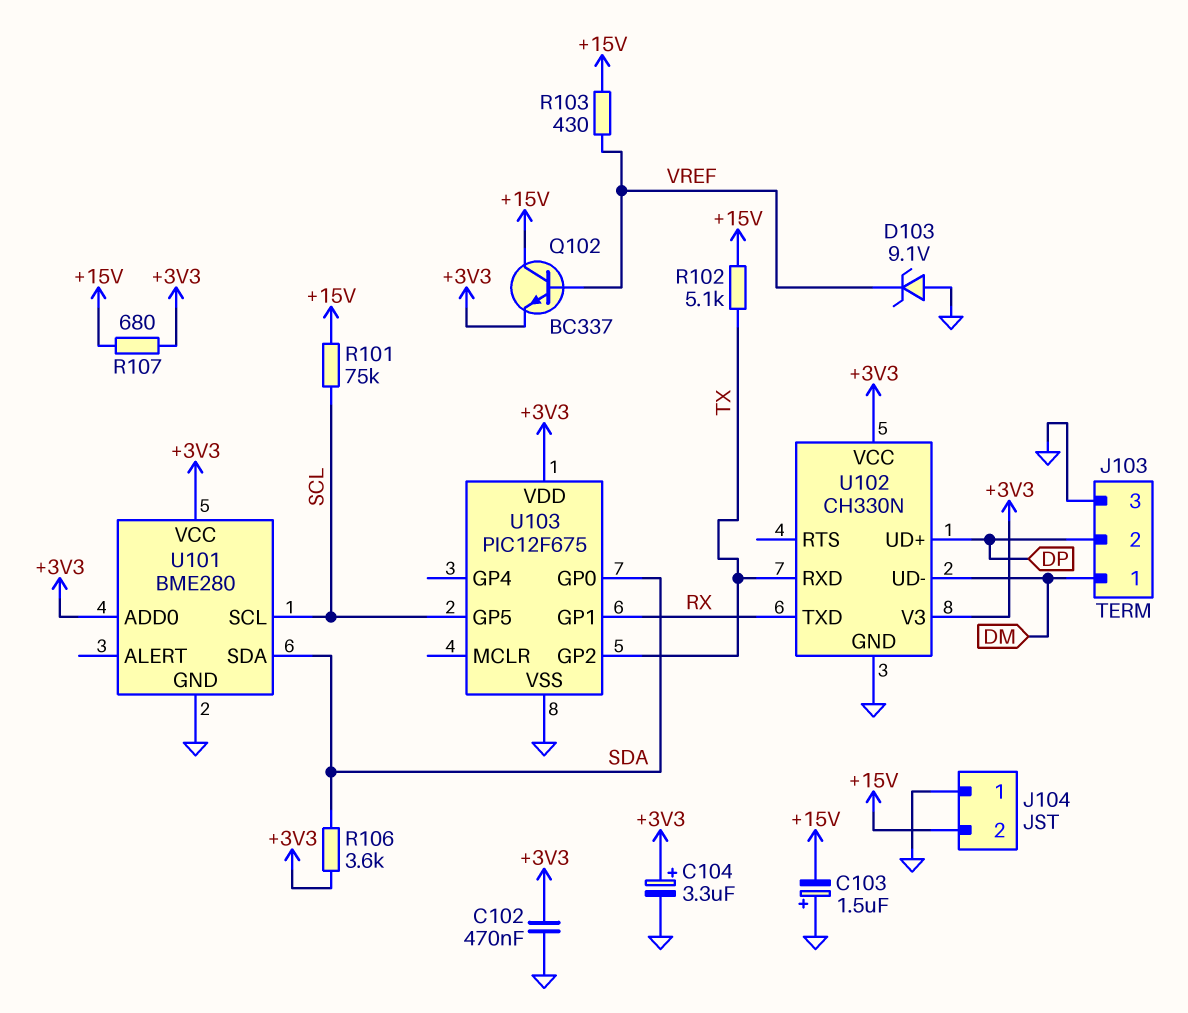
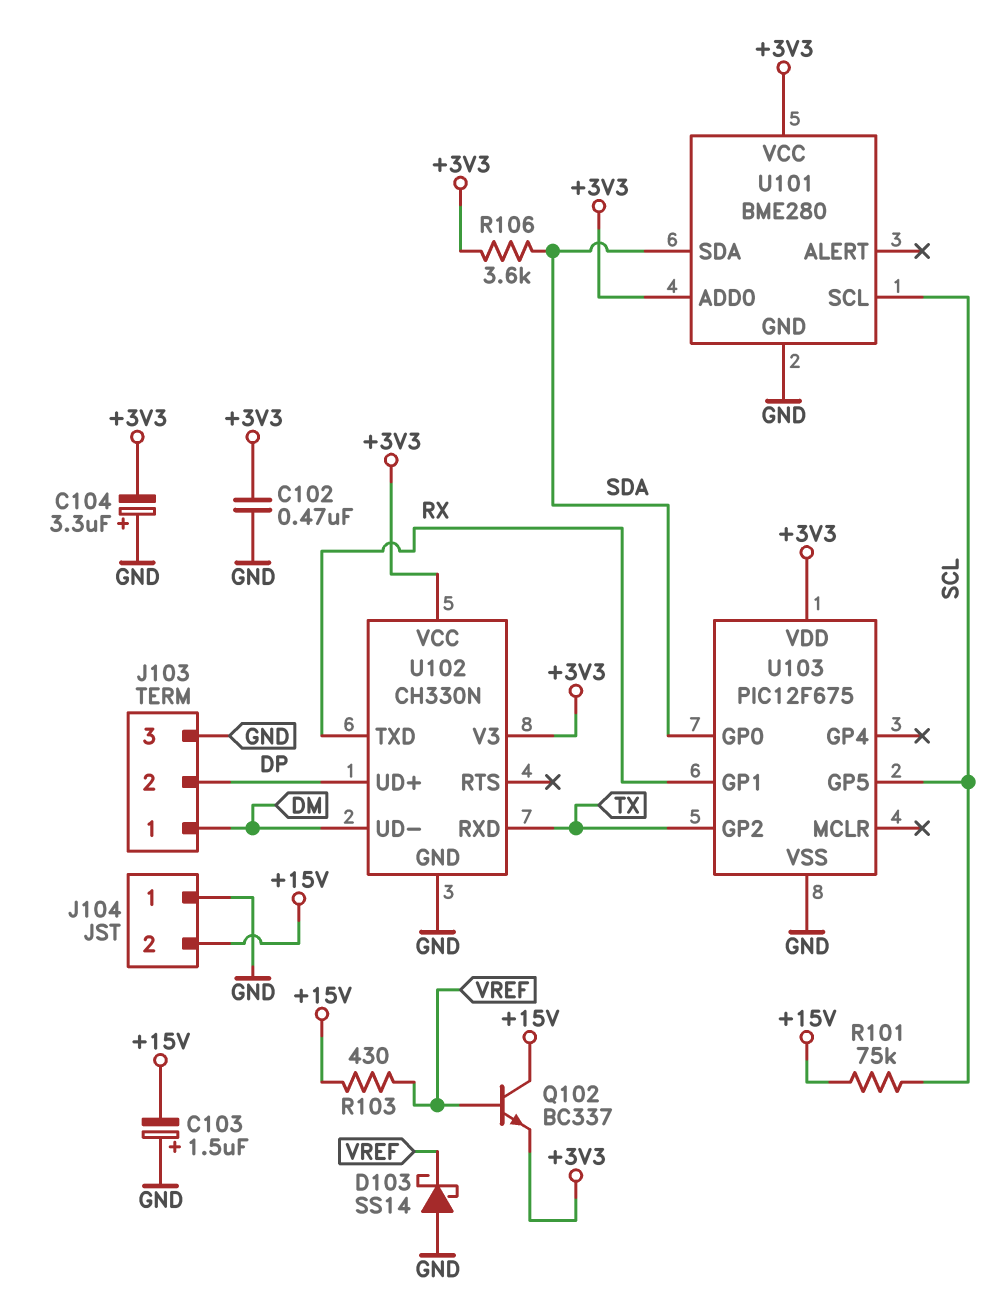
C104: 3.3uF (plus +3V3, minus GND) -> 3.3uF (plus GND, minus +3V3)
D103: zener 9.1V (A GND, K VREF) -> schottky SS14 (A GND, K VREF)
R102: 5.1k (+15V, TX) -> none
R107: 680 (+3V3, +15V) -> none

